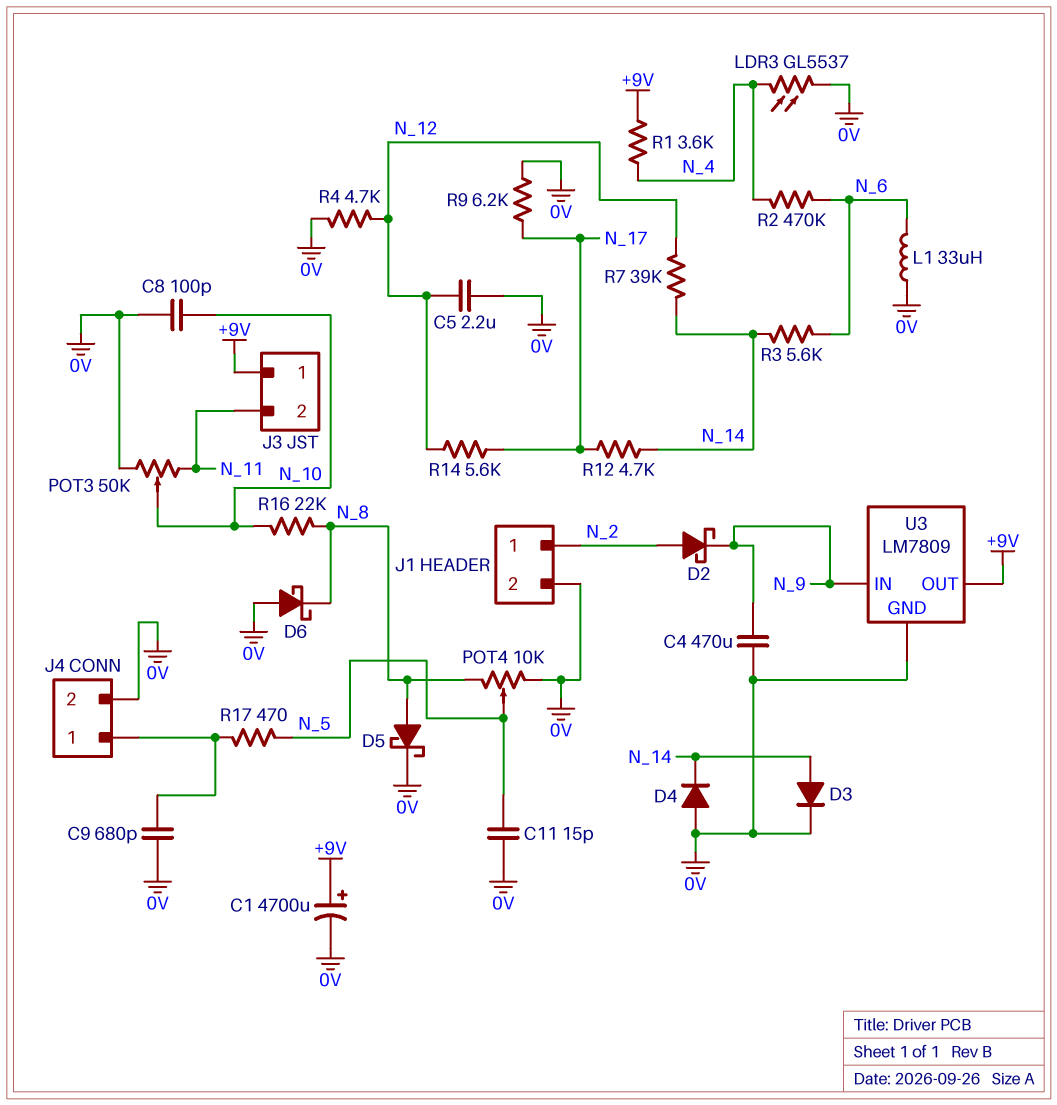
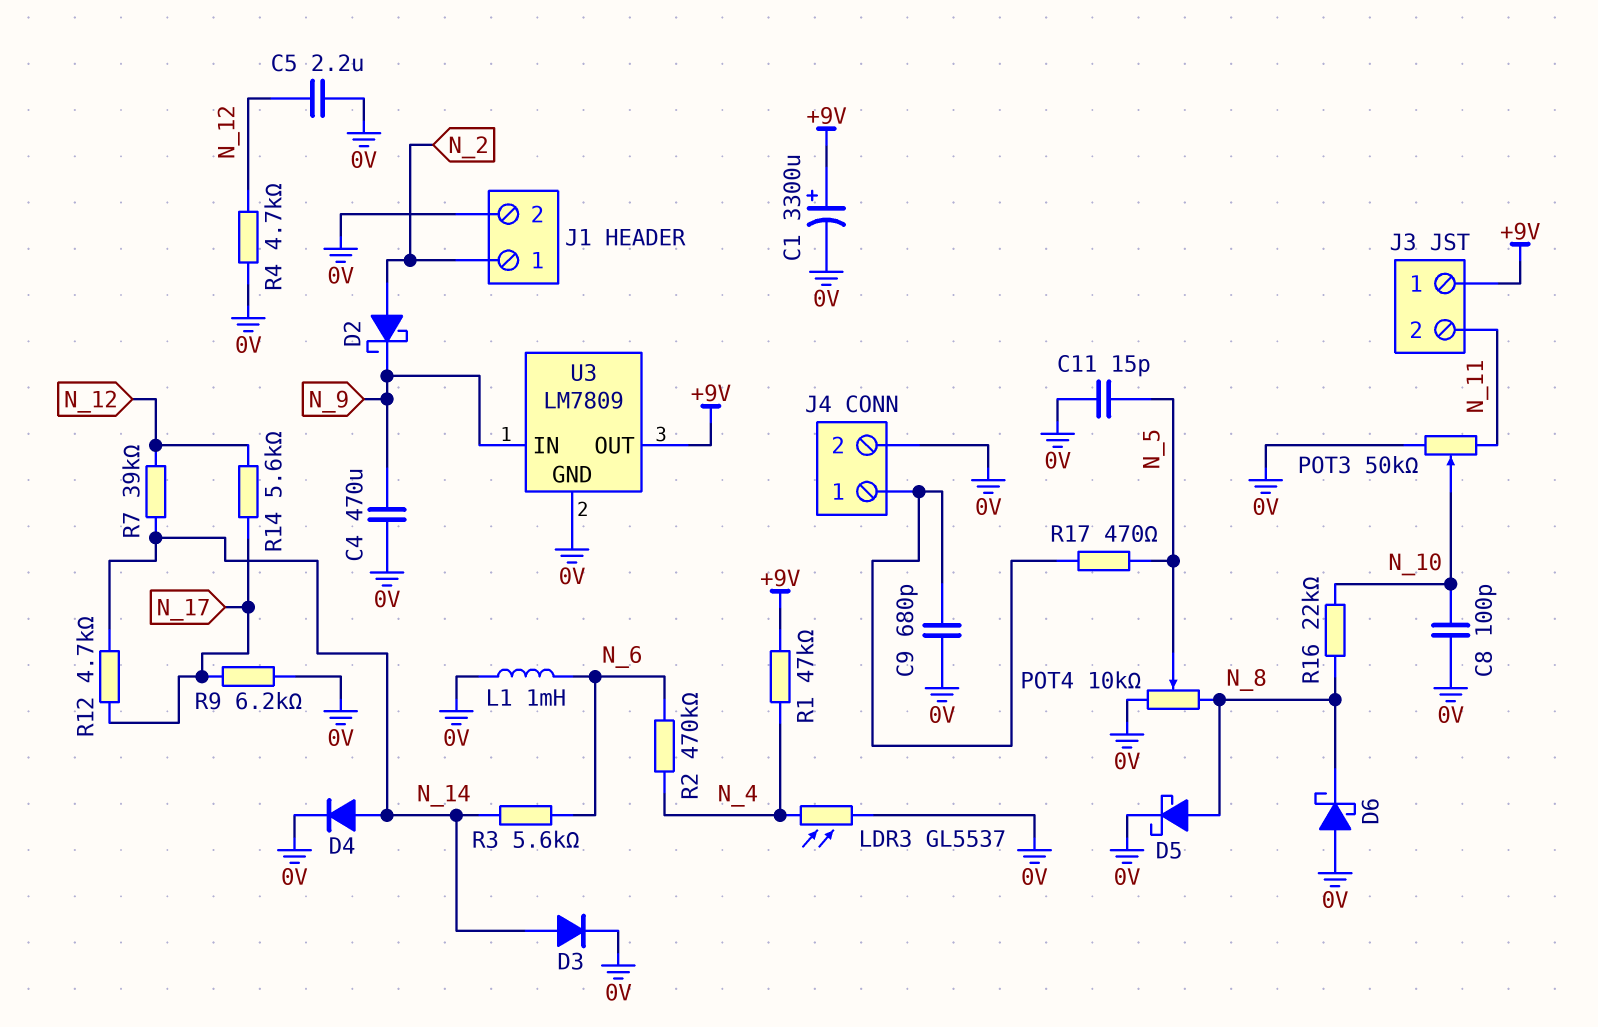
C1: 4700uF (plus +9V, minus 0V) -> 3300uF (plus +9V, minus 0V)
D4: diode (A 0V, K N_14) -> diode (A N_14, K 0V)
L1: 33uH (0V, N_6) -> 1mH (0V, N_6)
R1: 3.6k (+9V, N_4) -> 47k (+9V, N_4)

